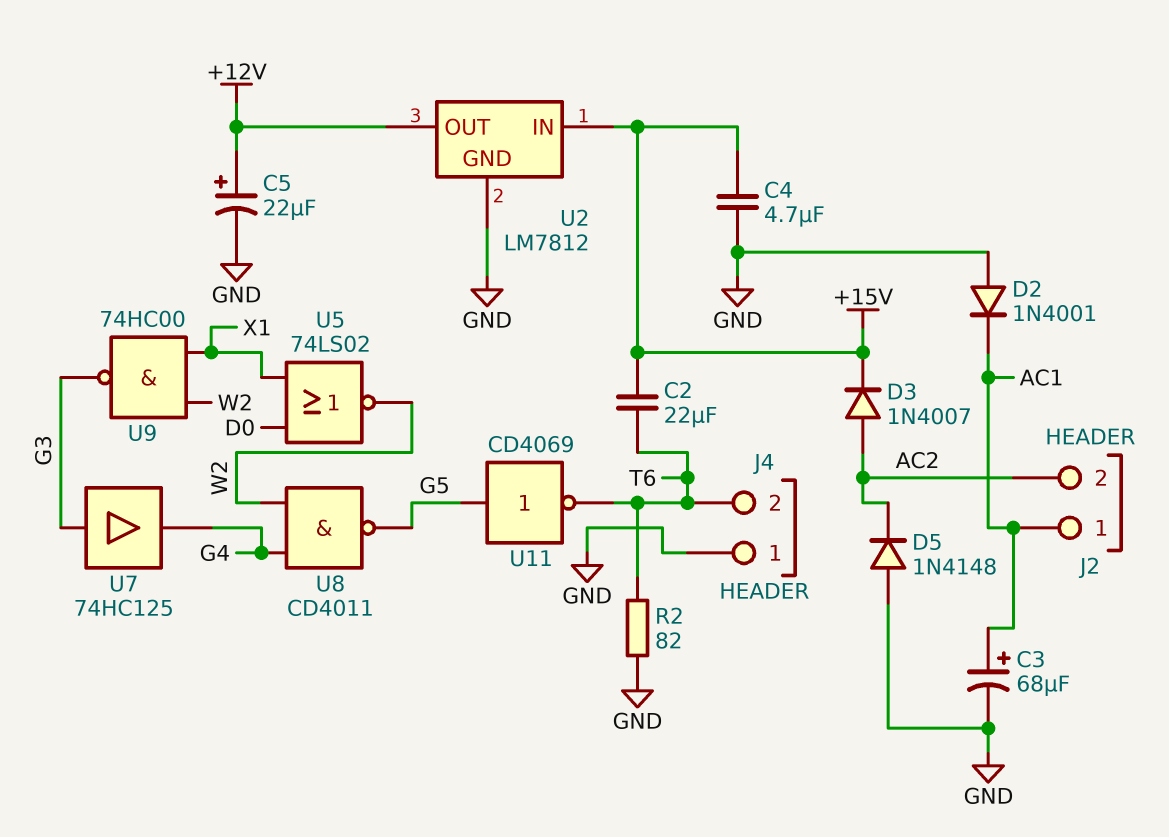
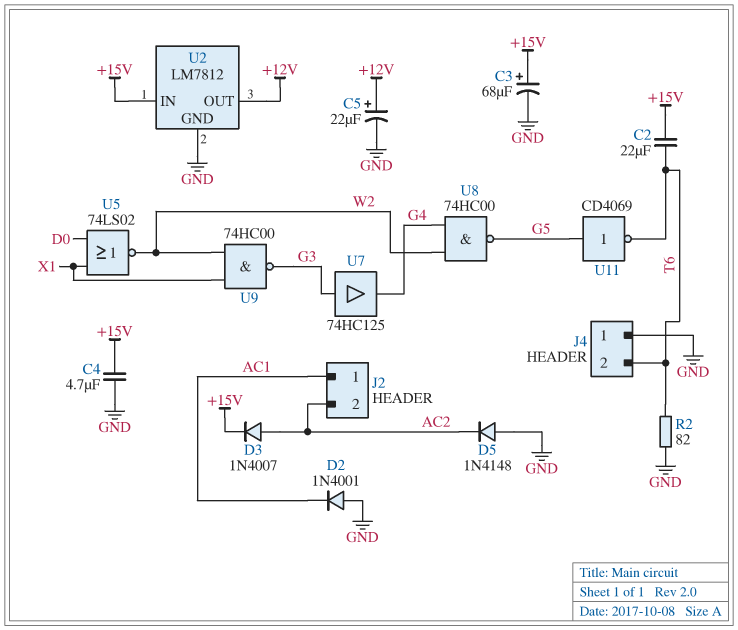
C3: 68uF (plus AC1, minus GND) -> 68uF (plus +15V, minus GND)
U8: NAND CD4011 (in G4, in W2, out G5) -> NAND 74HC00 (in G4, in W2, out G5)

